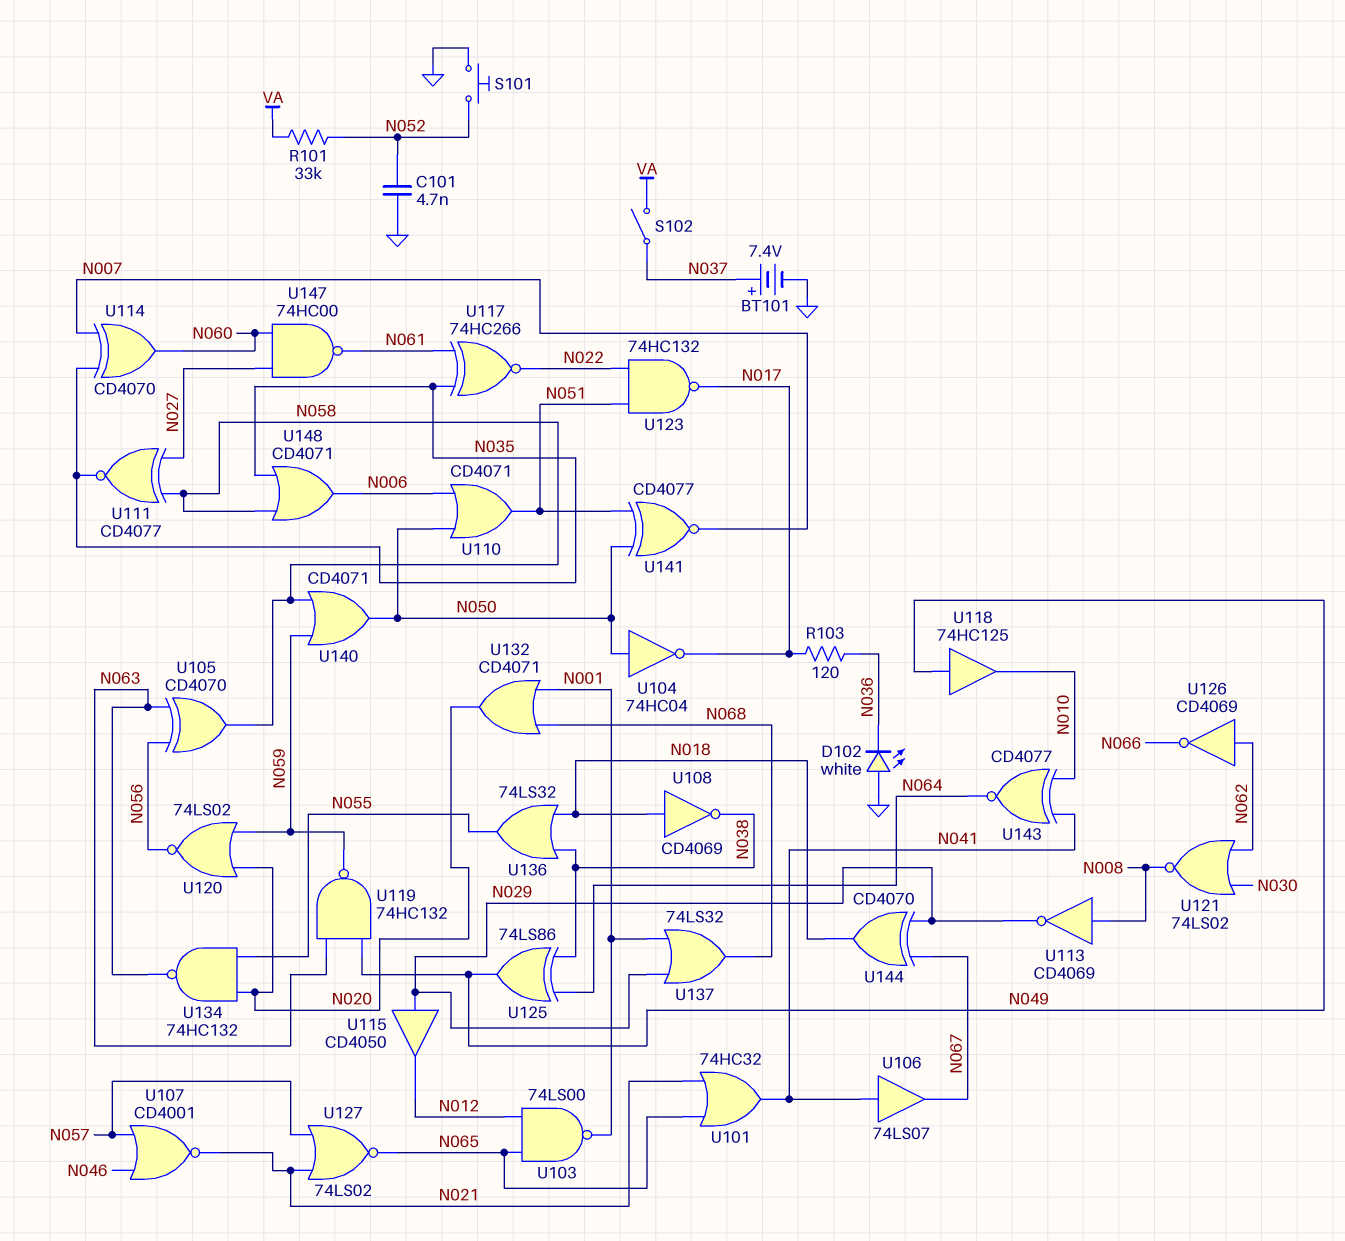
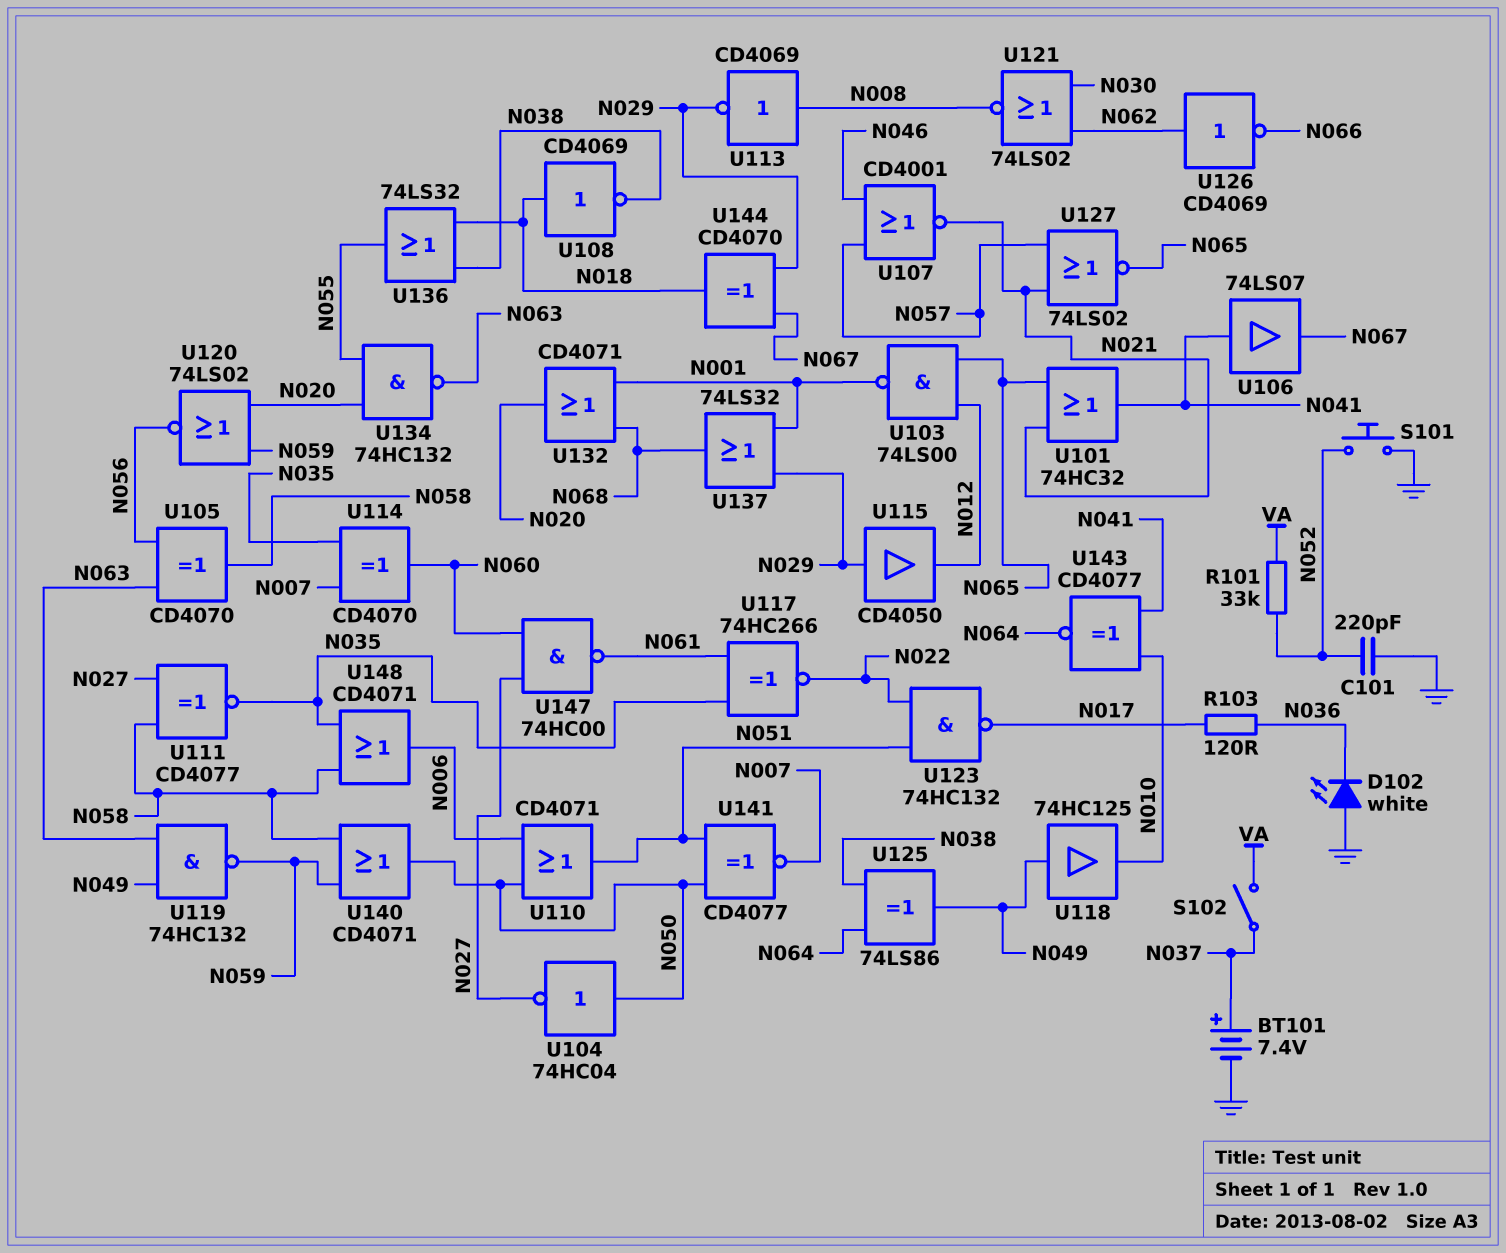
C101: 4.7nF (GND, N052) -> 220pF (GND, N052)
U104: NOT 74HC04 (in N050, out N017) -> NOT 74HC04 (in N050, out N027)

